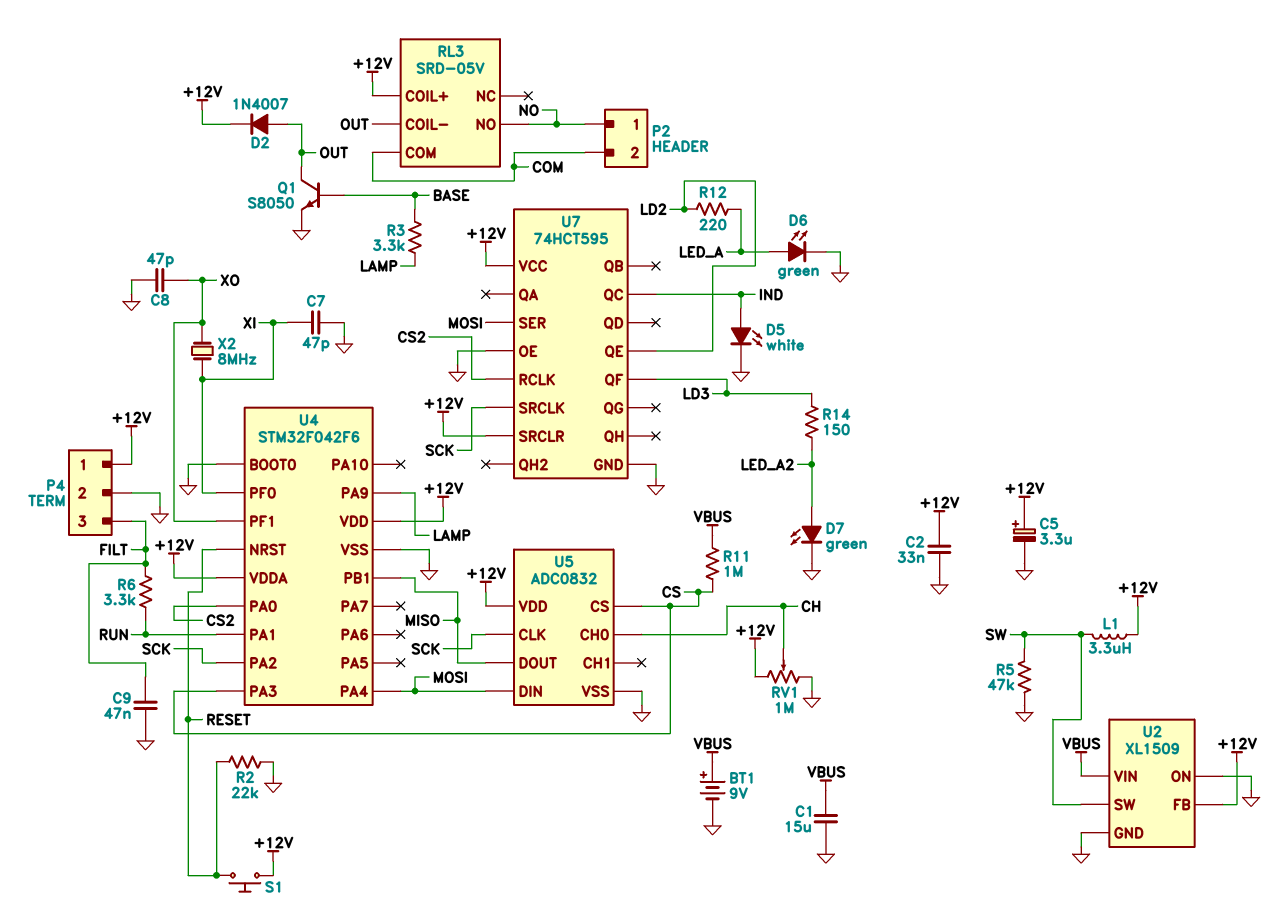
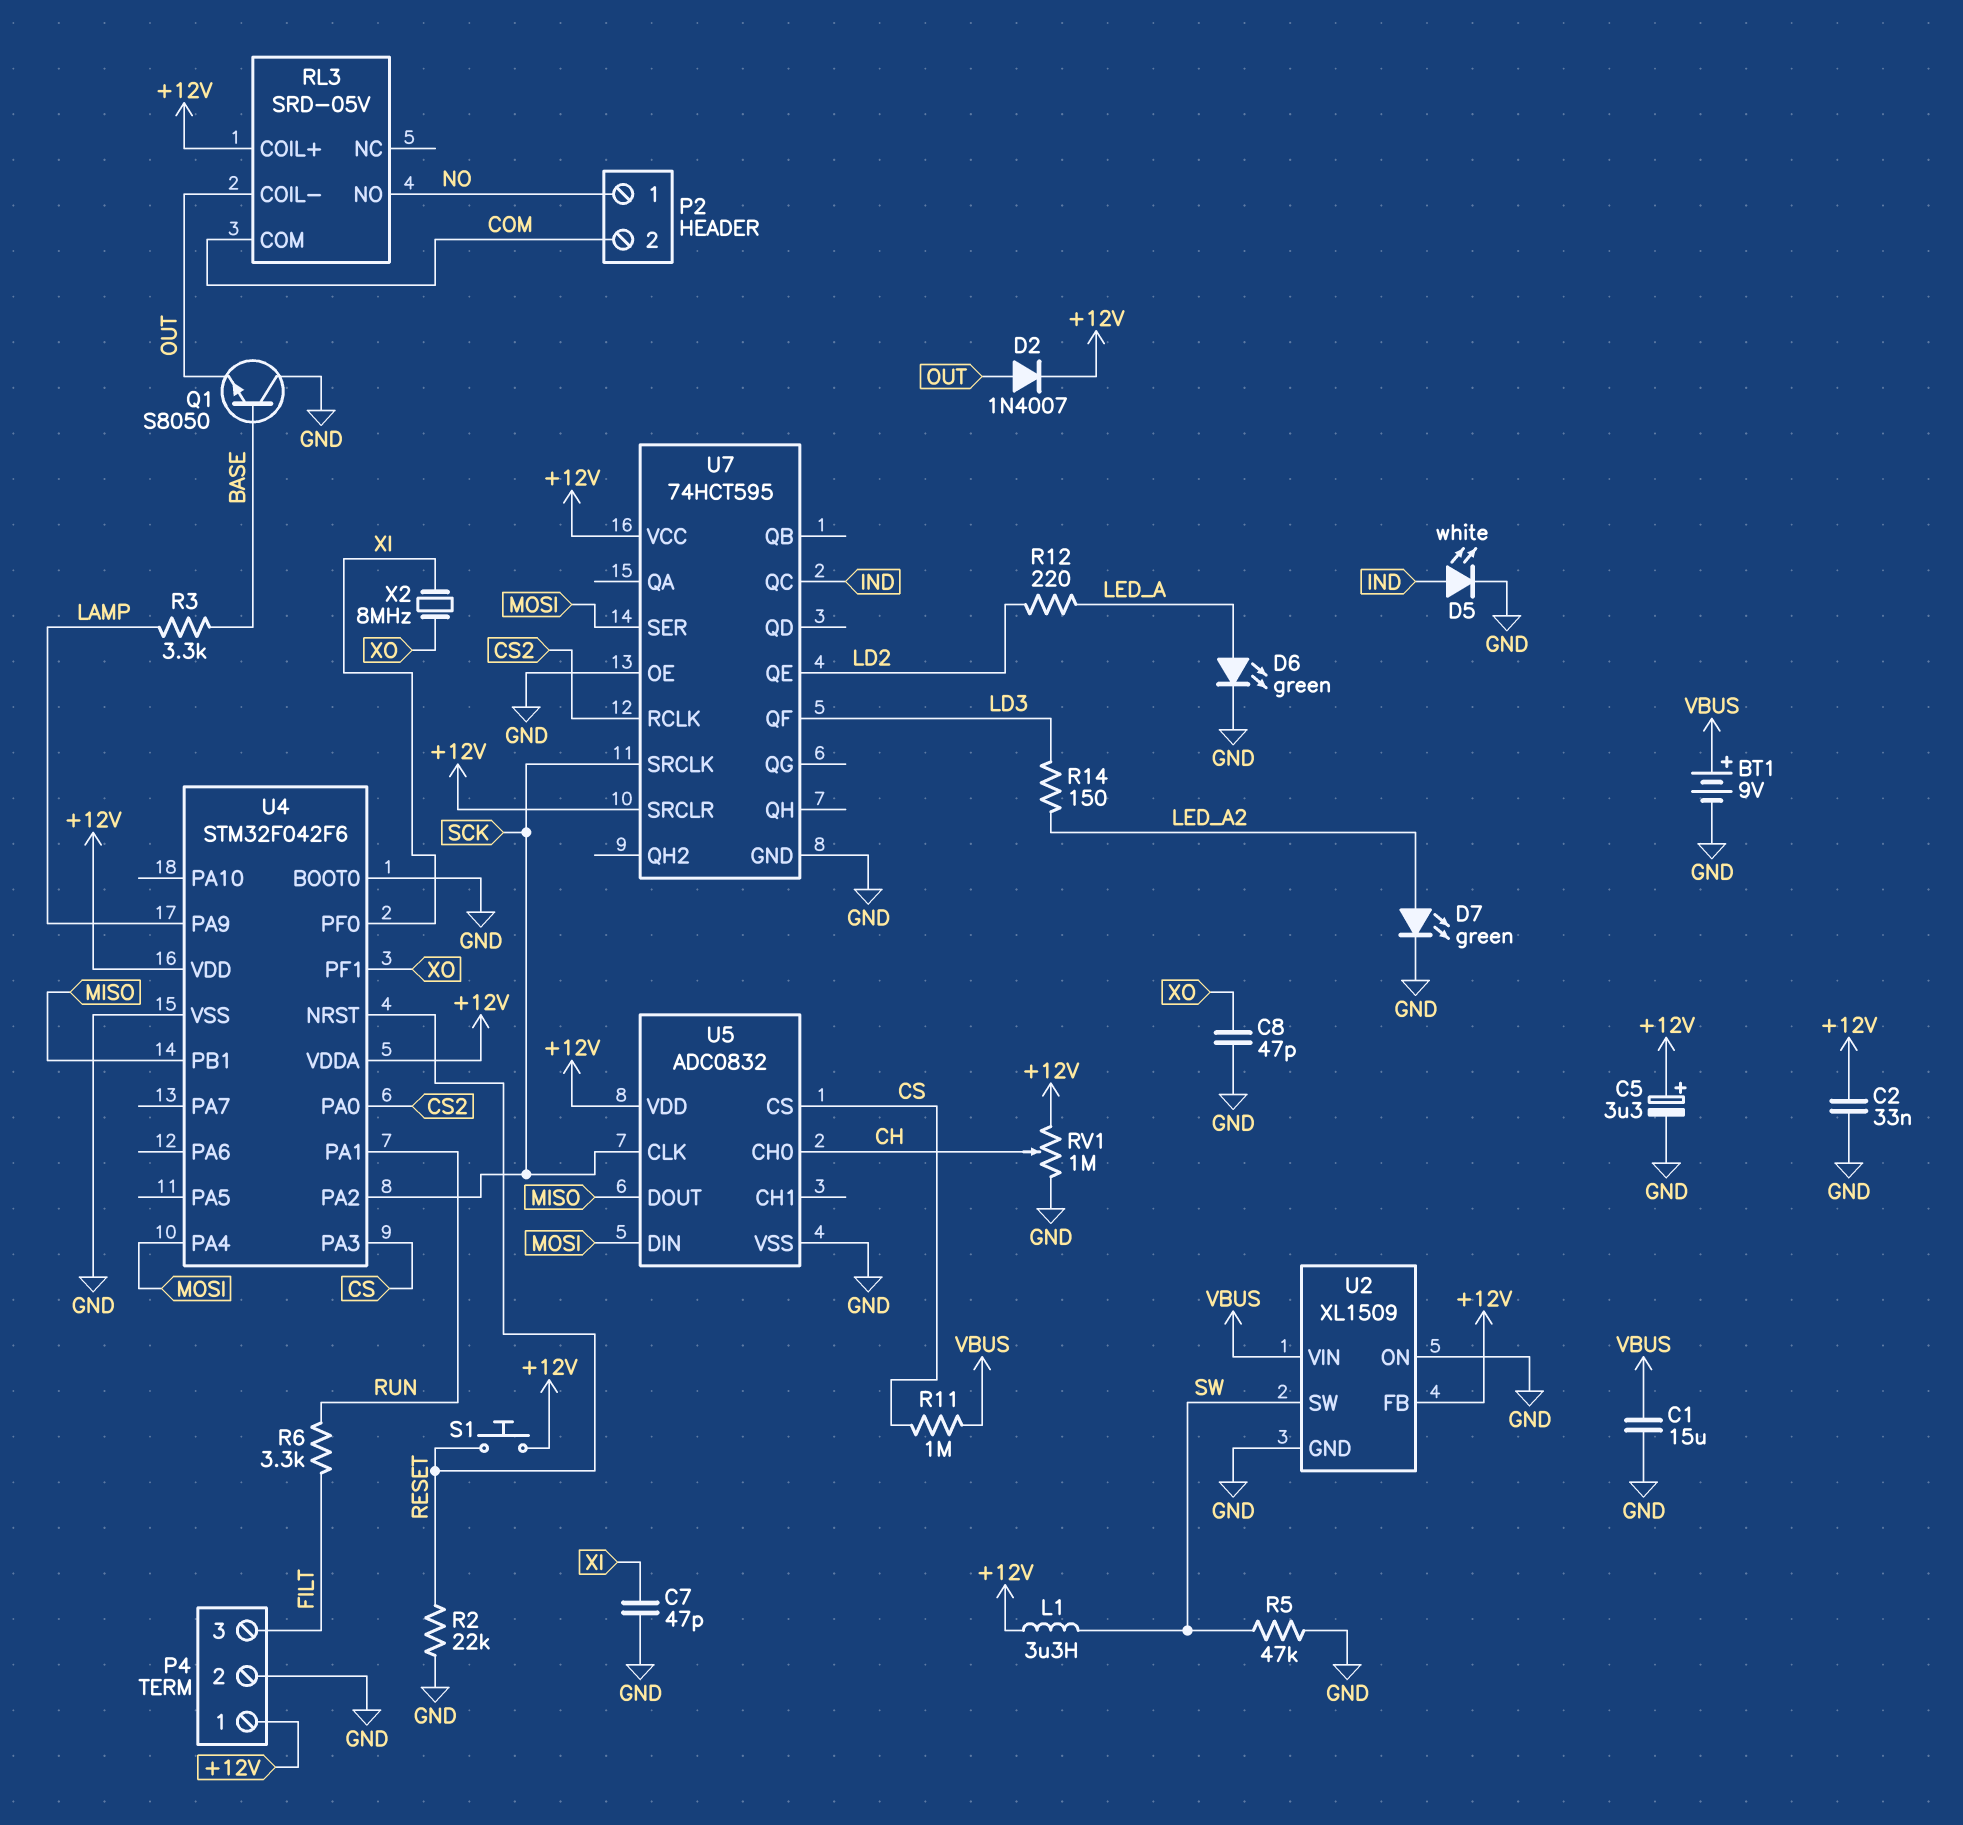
C9: 47nF (FILT, GND) -> none
Q1: NPN S8050 (B BASE, C OUT, E GND) -> NPN S8050 (B BASE, C GND, E OUT)

